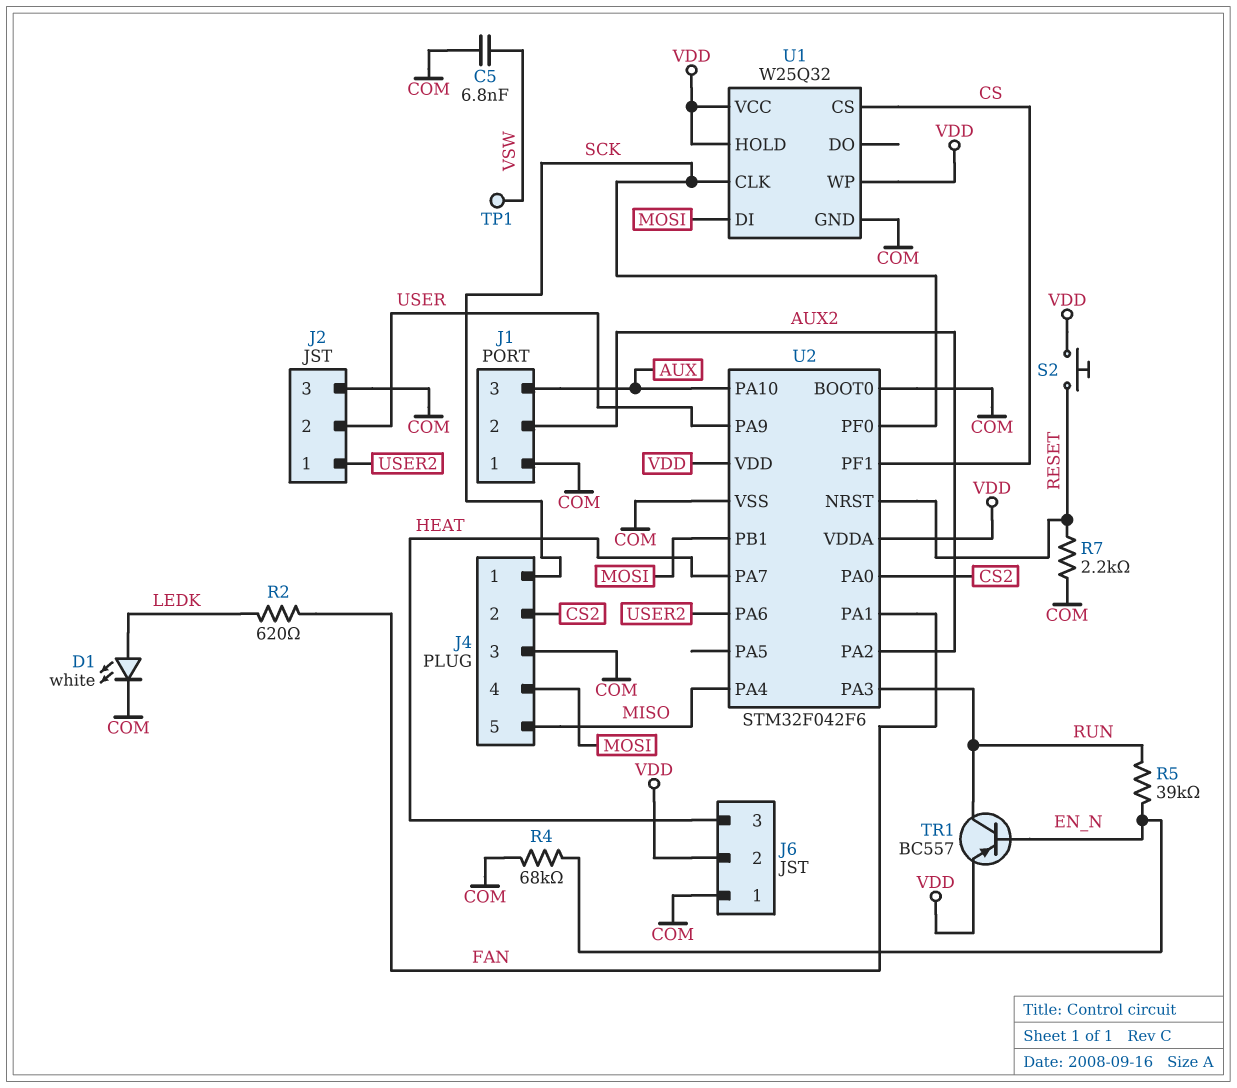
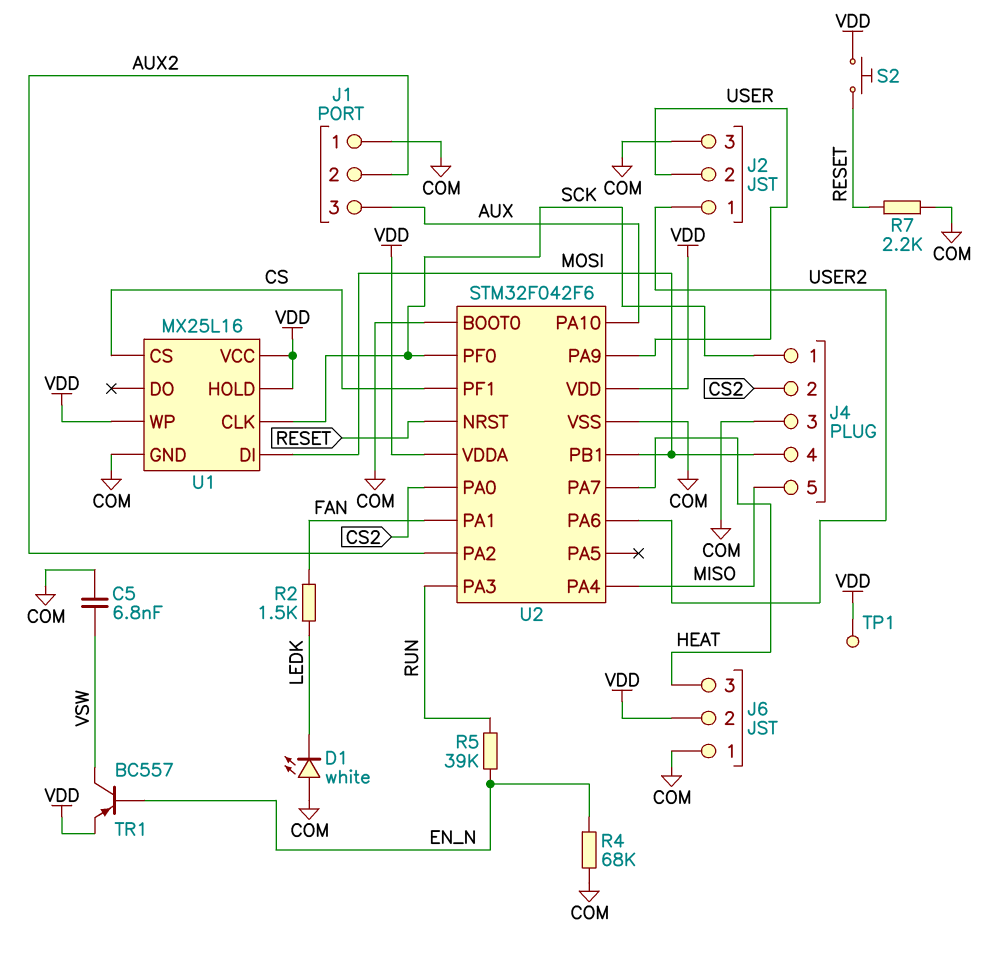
D1: LED white (A LEDK, K COM) -> LED white (A COM, K LEDK)
R2: 620 (FAN, LEDK) -> 1.5k (FAN, LEDK)
TP1: test point (VSW) -> test point (VDD)
TR1: PNP BC557 (B EN_N, C RUN, E VDD) -> PNP BC557 (B EN_N, C VSW, E VDD)
U1: W25Q32 -> MX25L16

